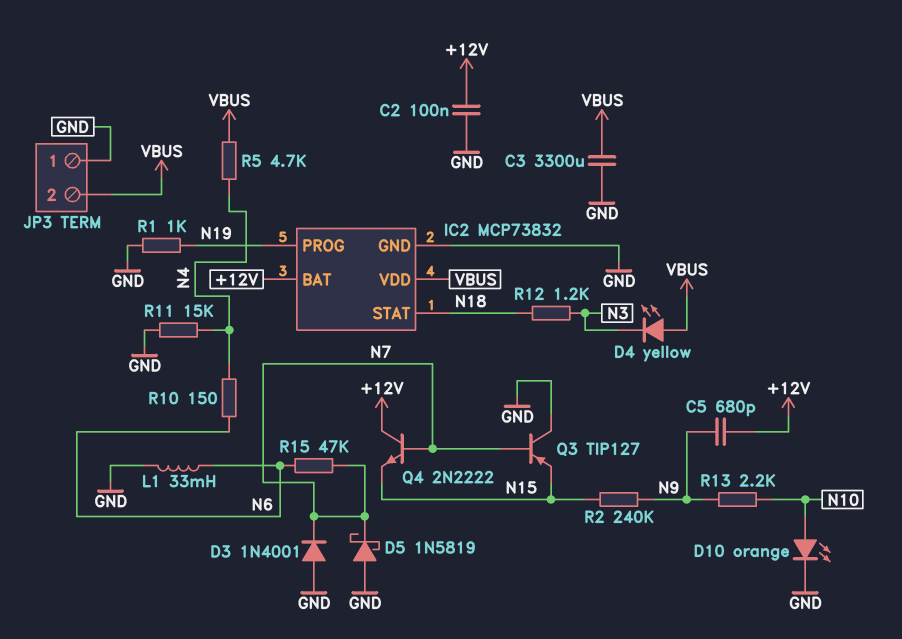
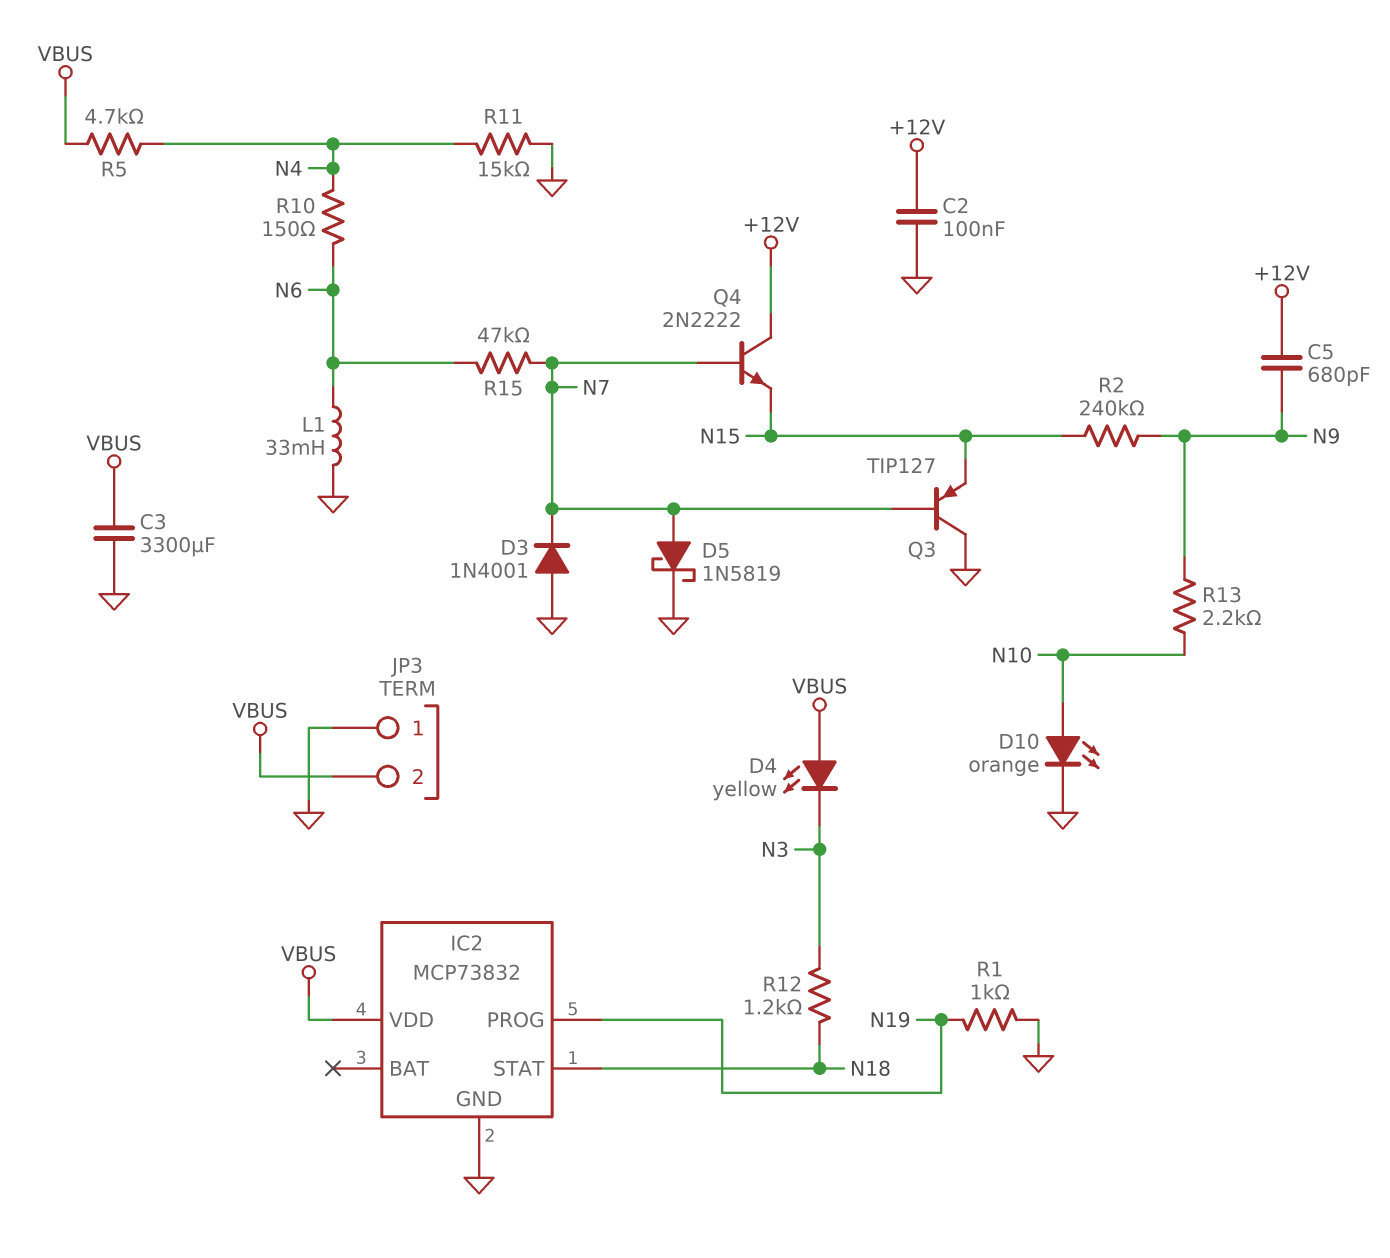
D5: schottky 1N5819 (A GND, K N7) -> schottky 1N5819 (A N7, K GND)
IC2 pin BAT: +12V -> none

